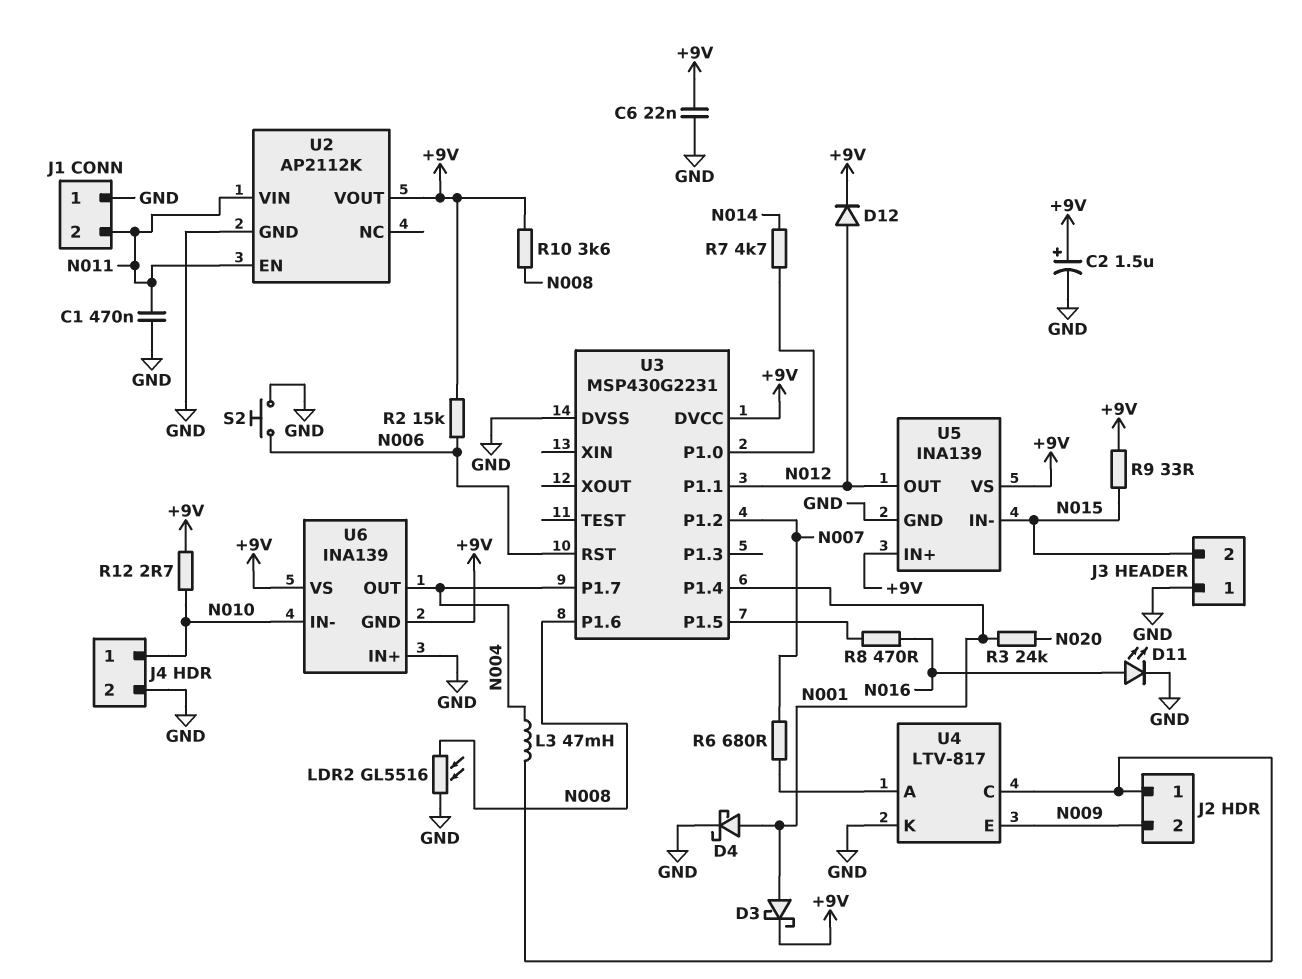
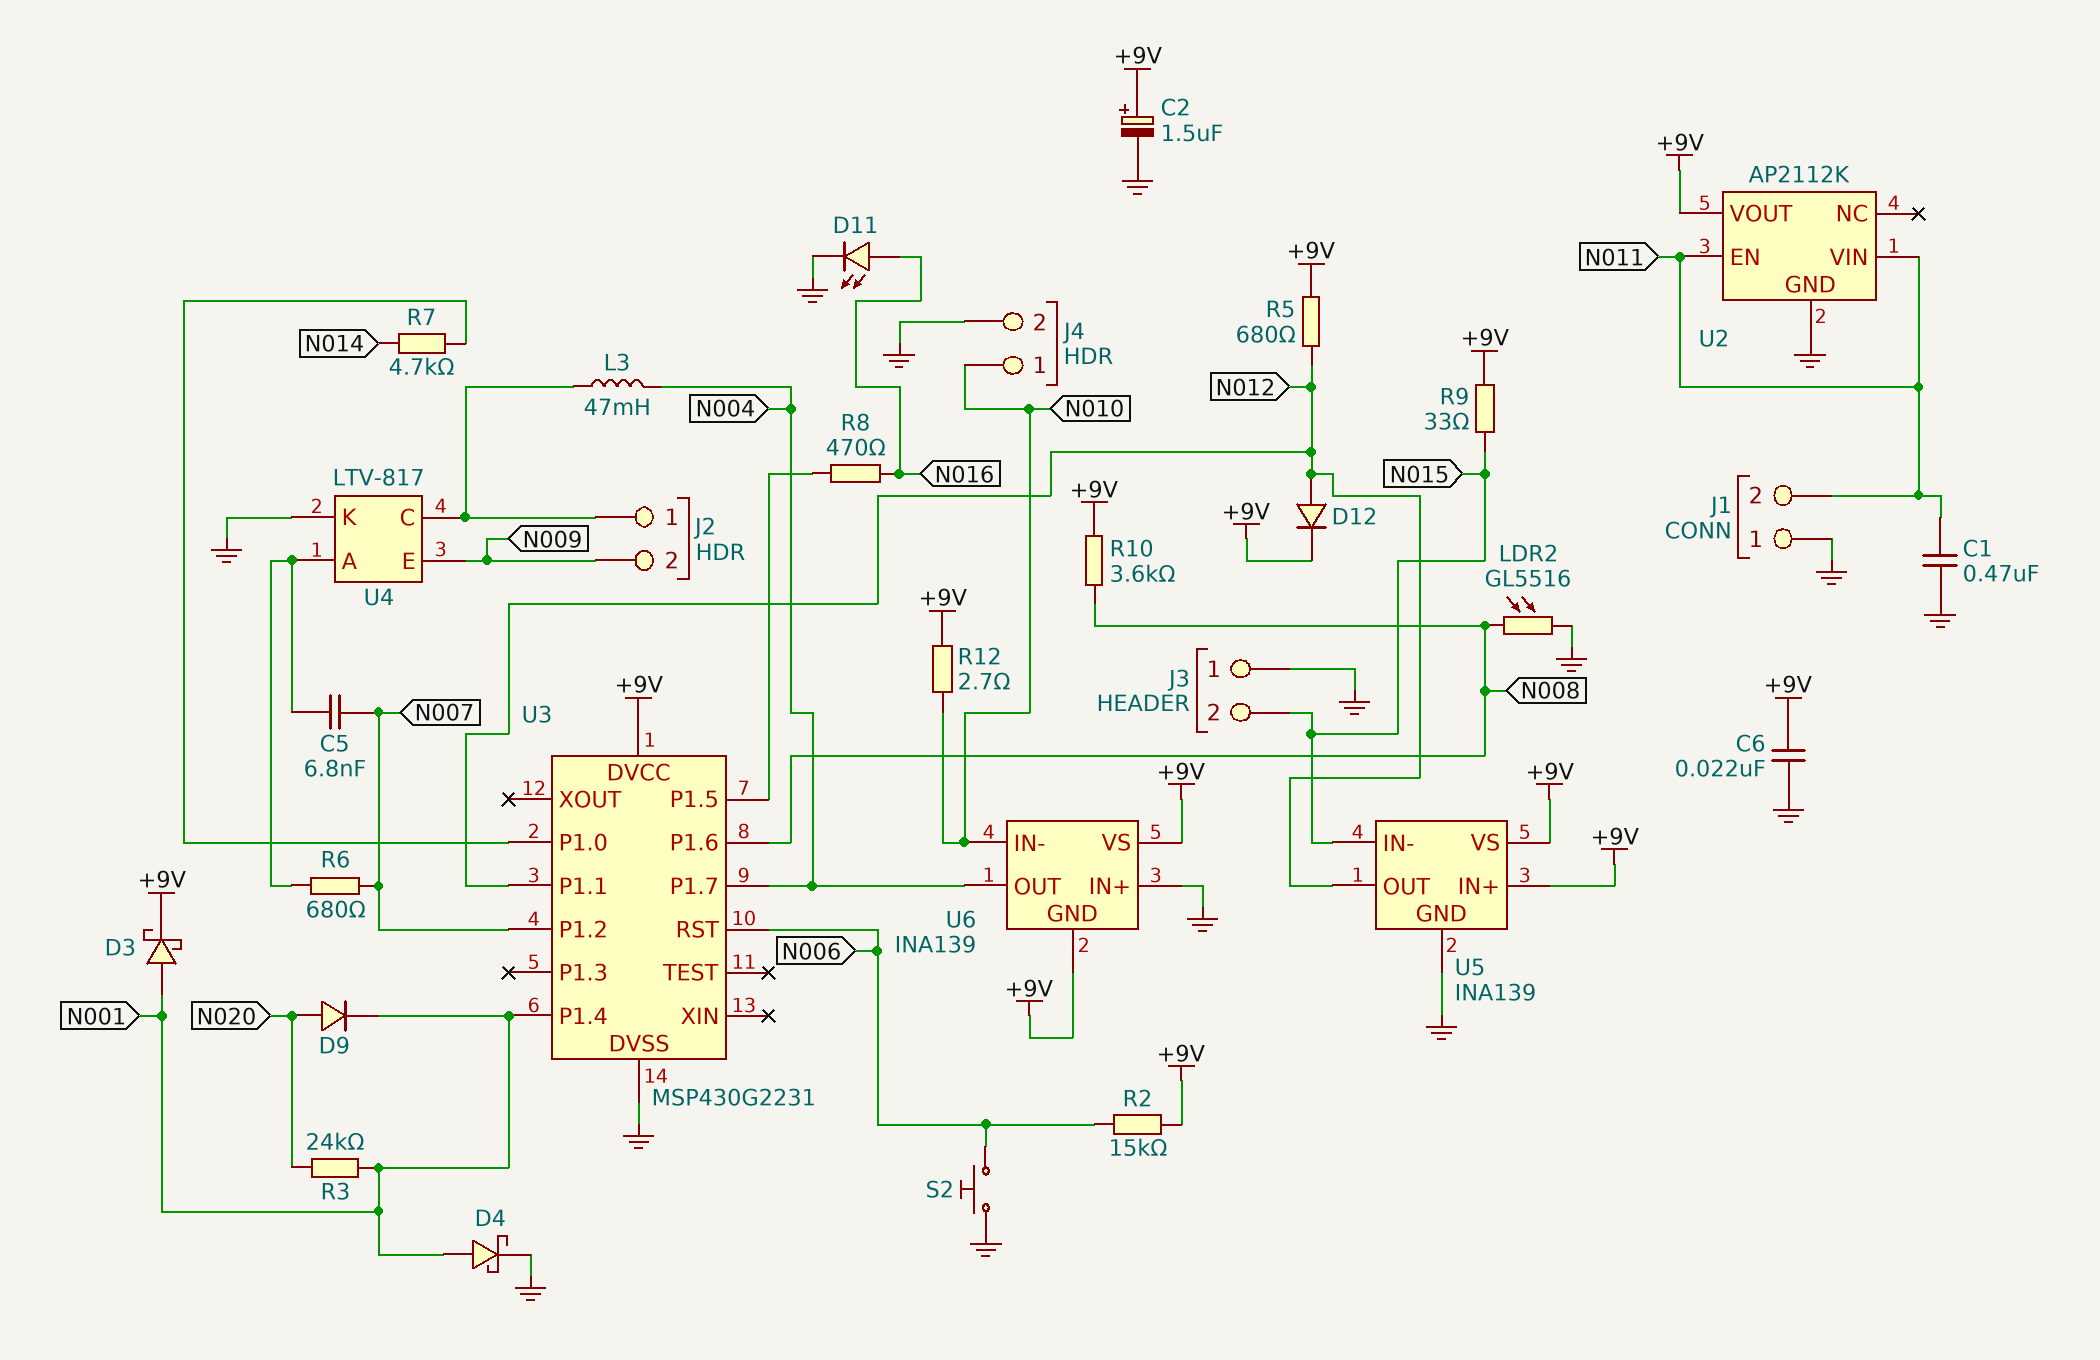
C5: none -> 6.8nF (N007, U4/A)
D9: none -> diode (A N020, K N001)
R5: none -> 680 (+9V, N012)

